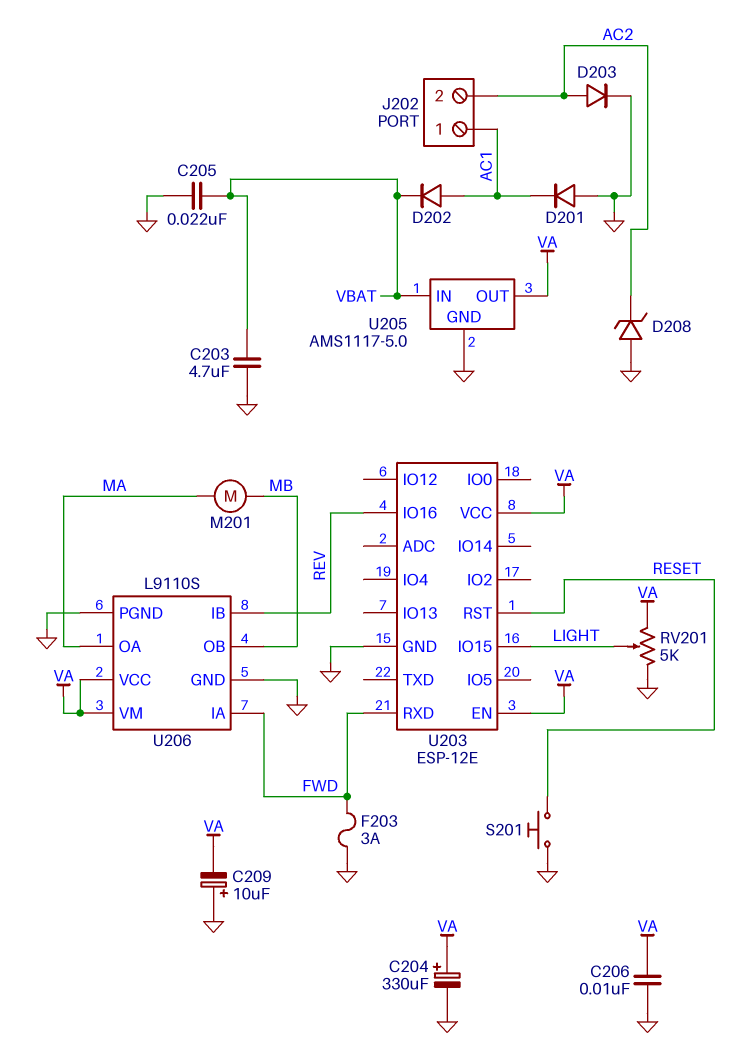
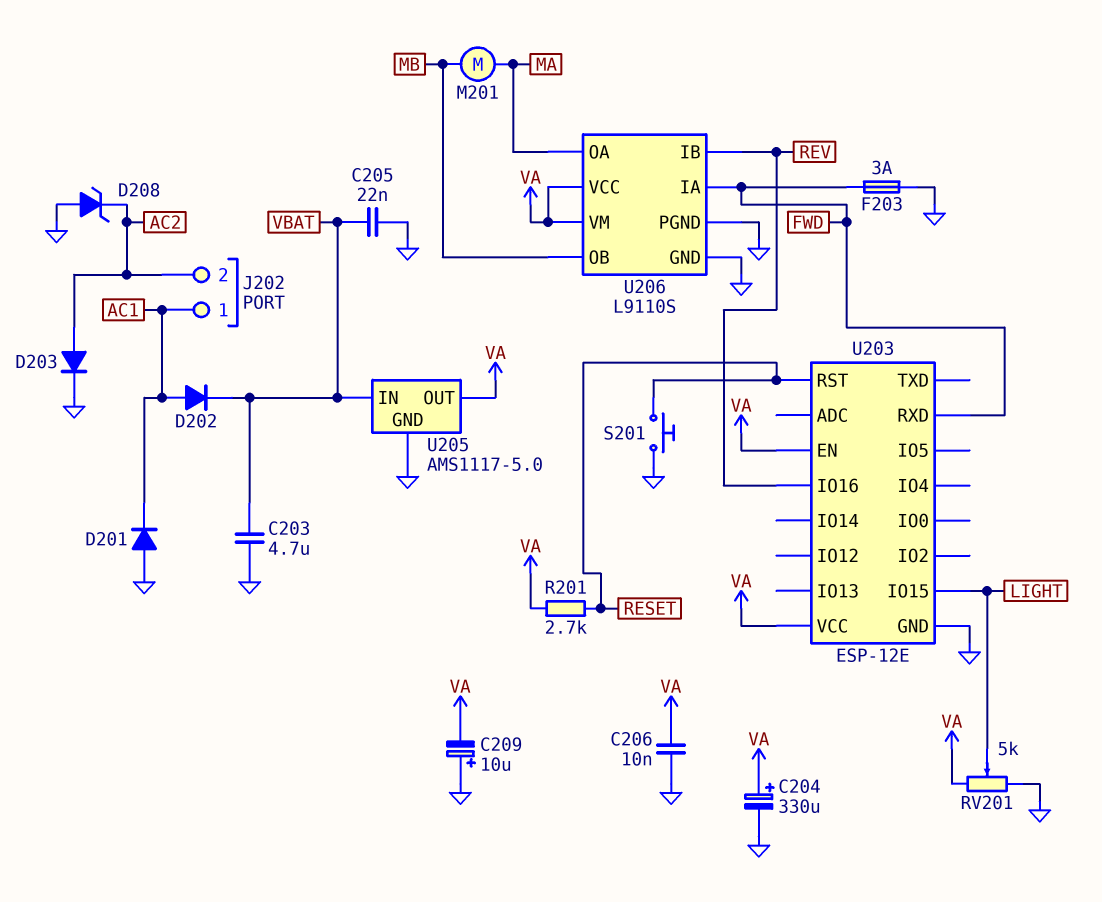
R201: none -> 2.7k (RESET, VA)

